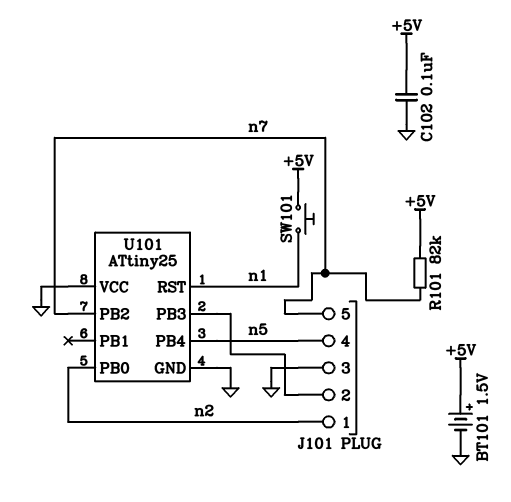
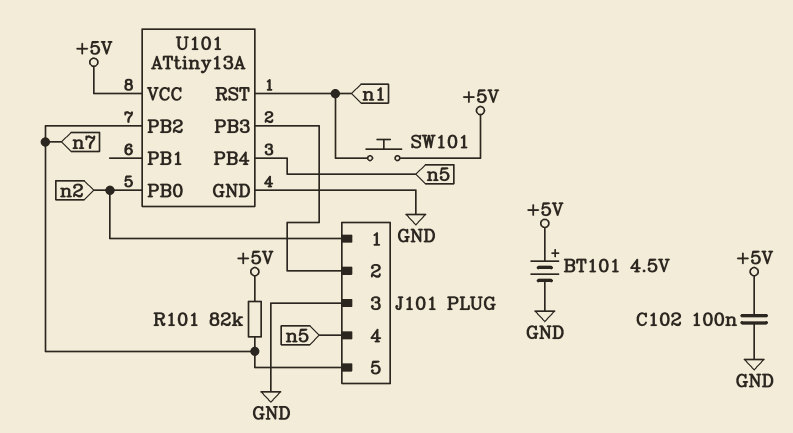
BT101: 1.5V (plus +5V, minus GND) -> 4.5V (plus +5V, minus GND)
U101: ATtiny25 -> ATtiny13A
U101 pin VCC: GND -> +5V

